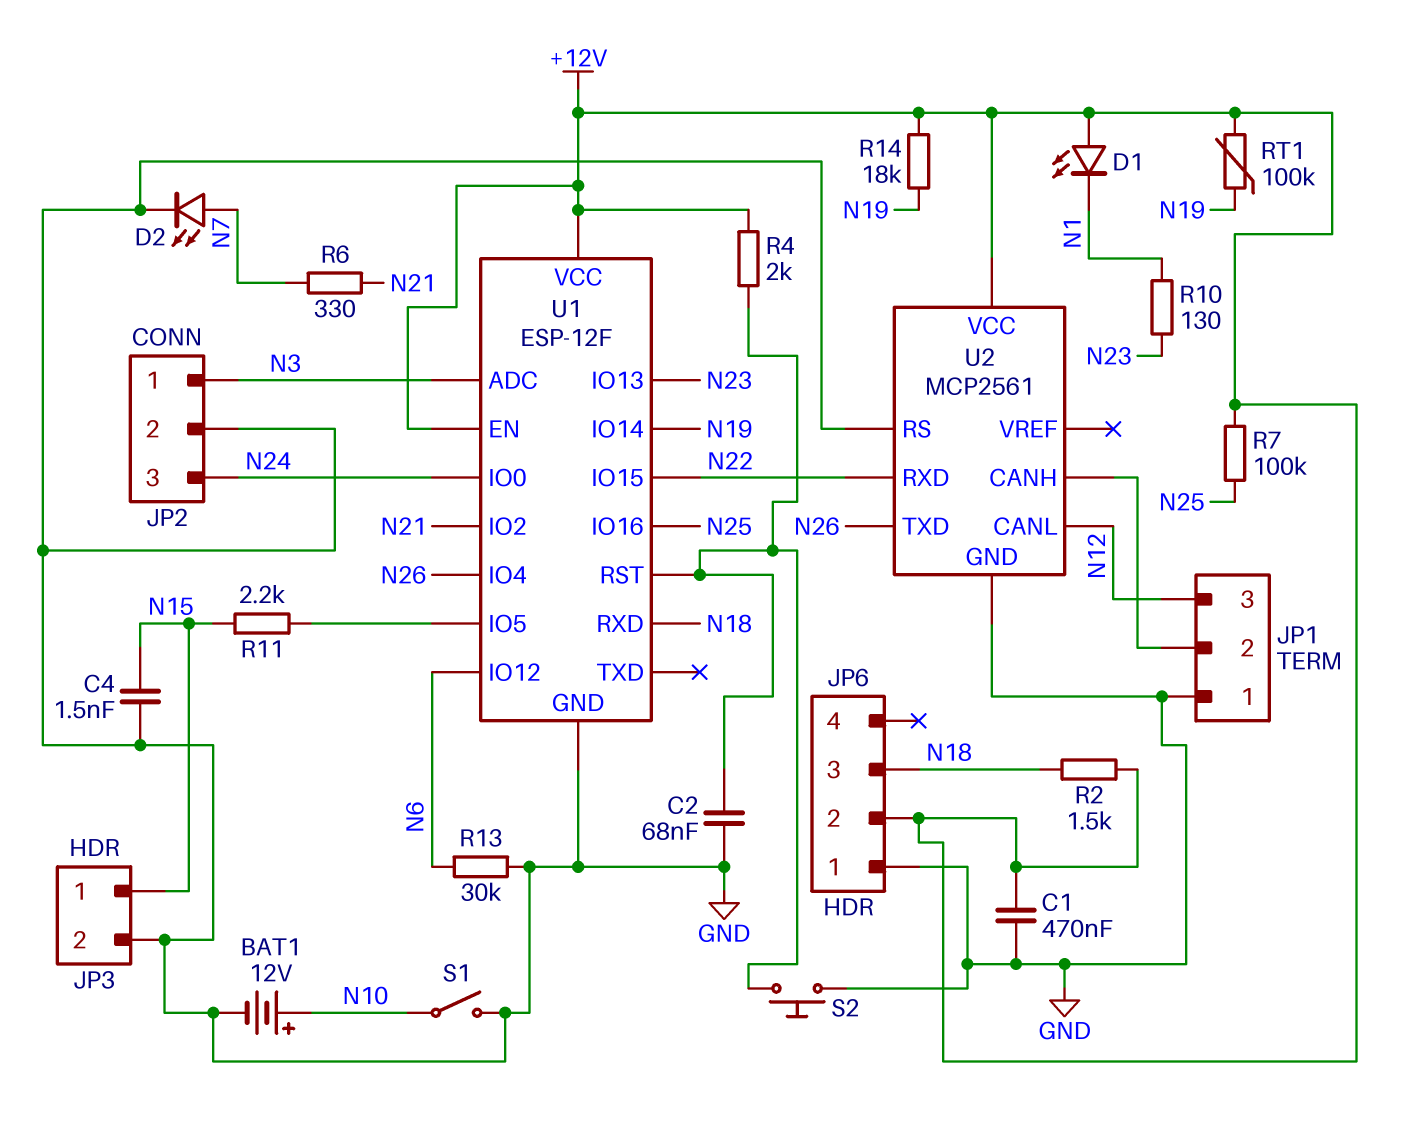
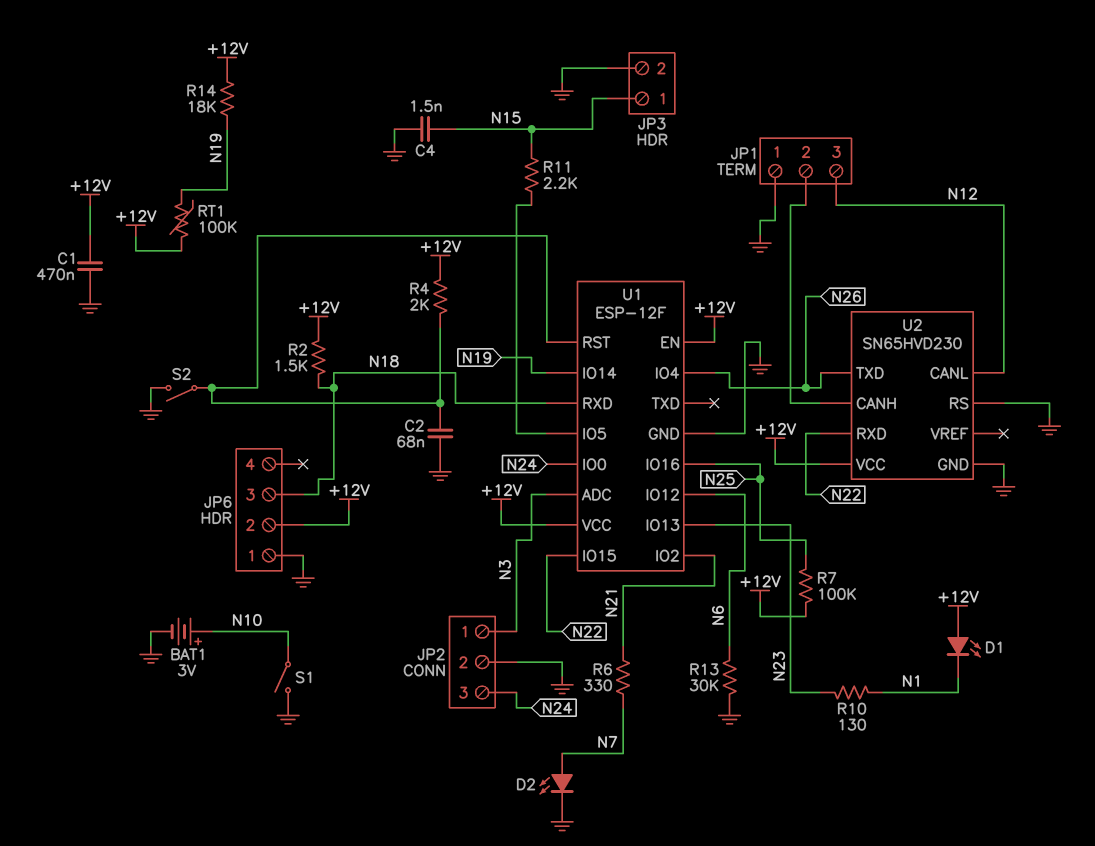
BAT1: 12V (plus N10, minus GND) -> 3V (plus N10, minus GND)
S2: button (GND, U1/RST) -> switch (GND, U1/RST)
U2: MCP2561 -> SN65HVD230

